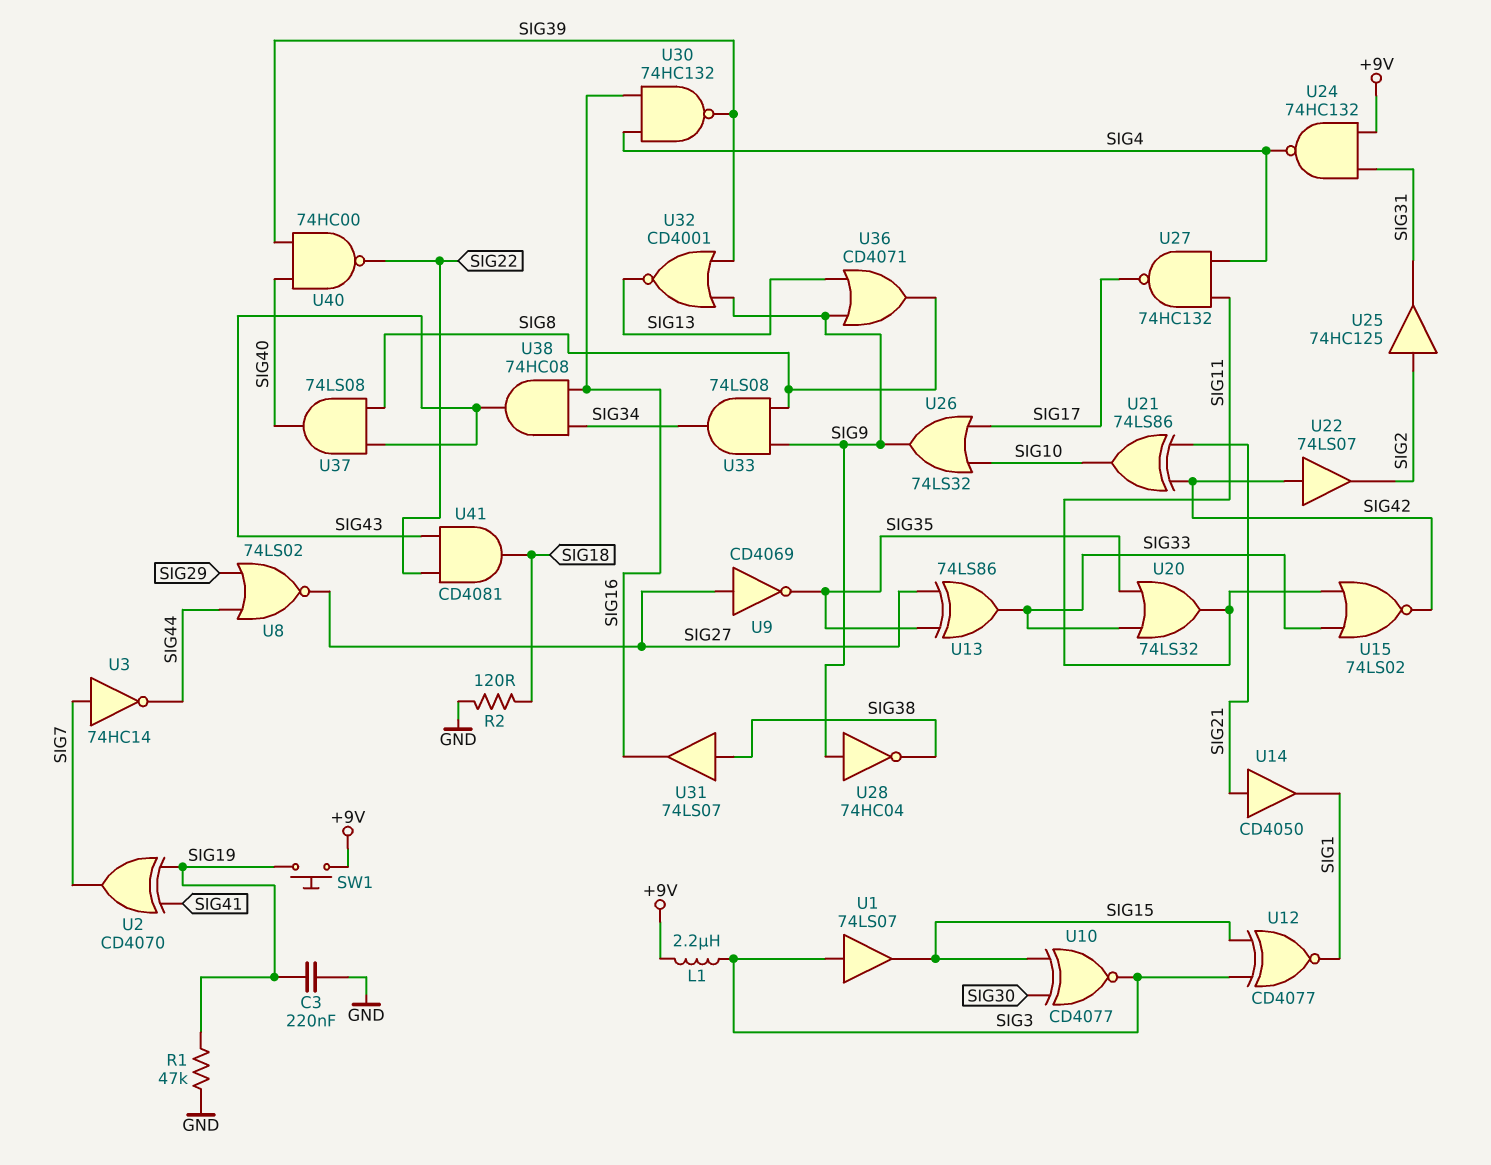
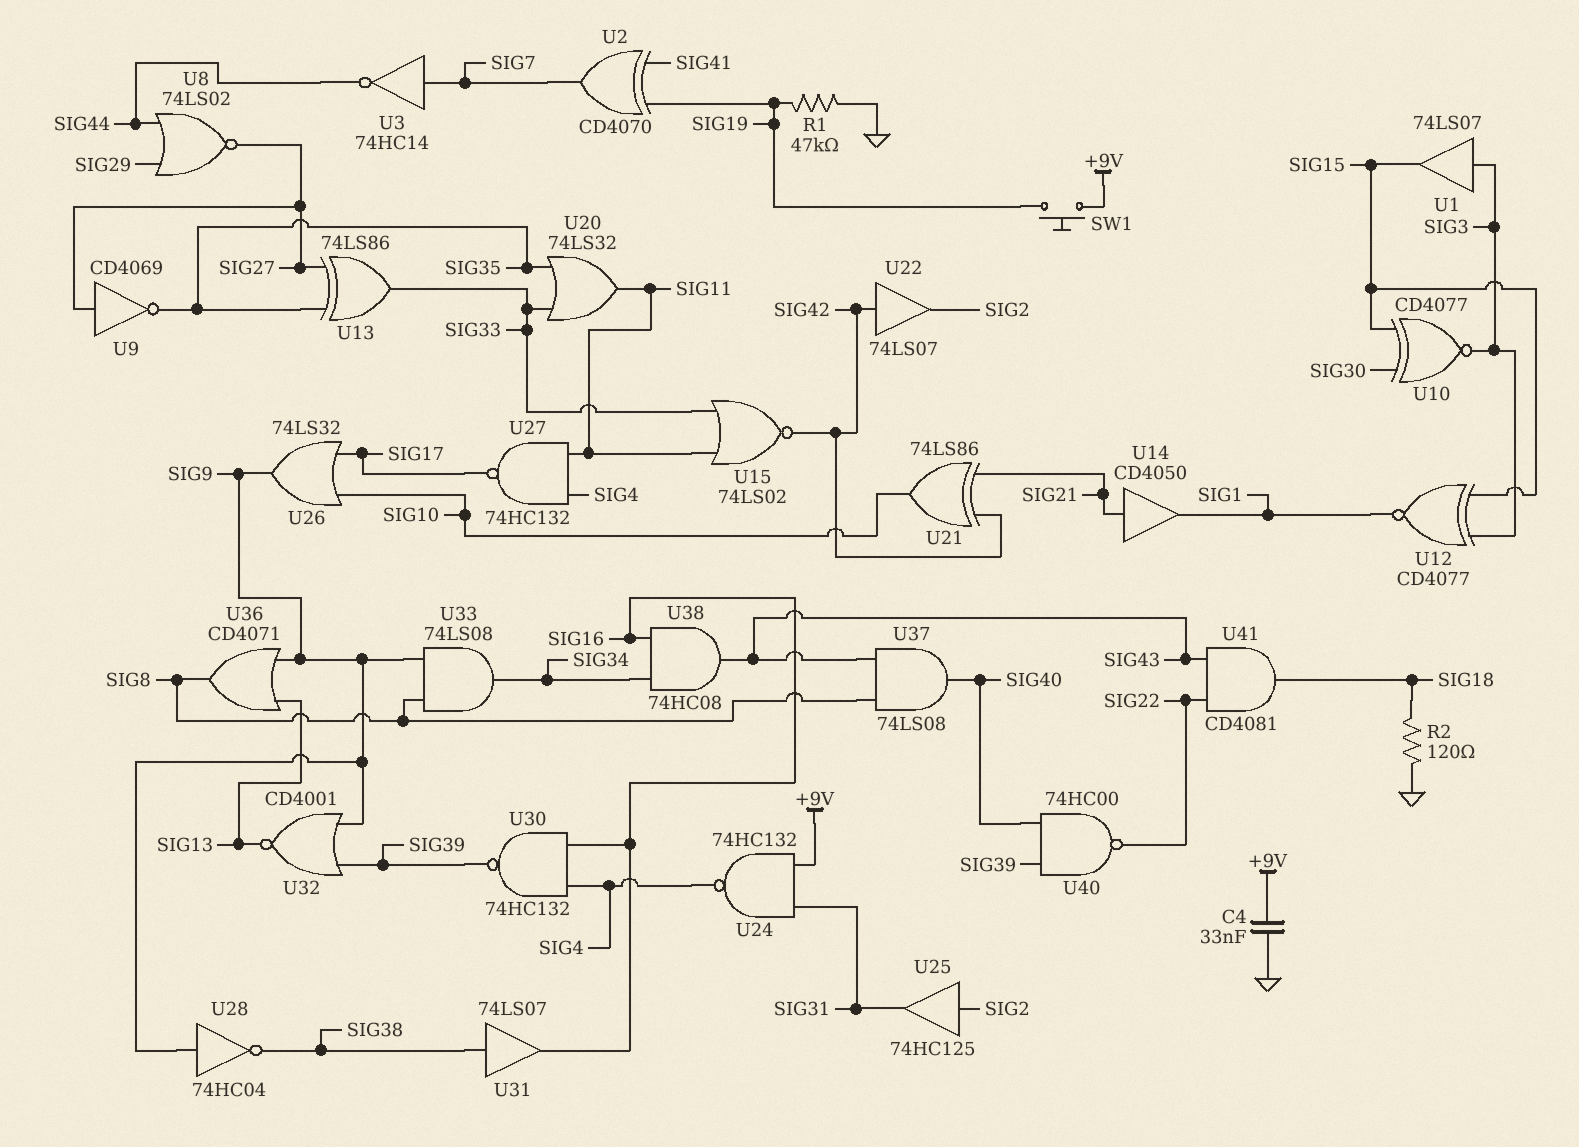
C3: 220nF (GND, SIG19) -> none
C4: none -> 33nF (+9V, GND)
L1: 2.2uH (+9V, SIG3) -> none

